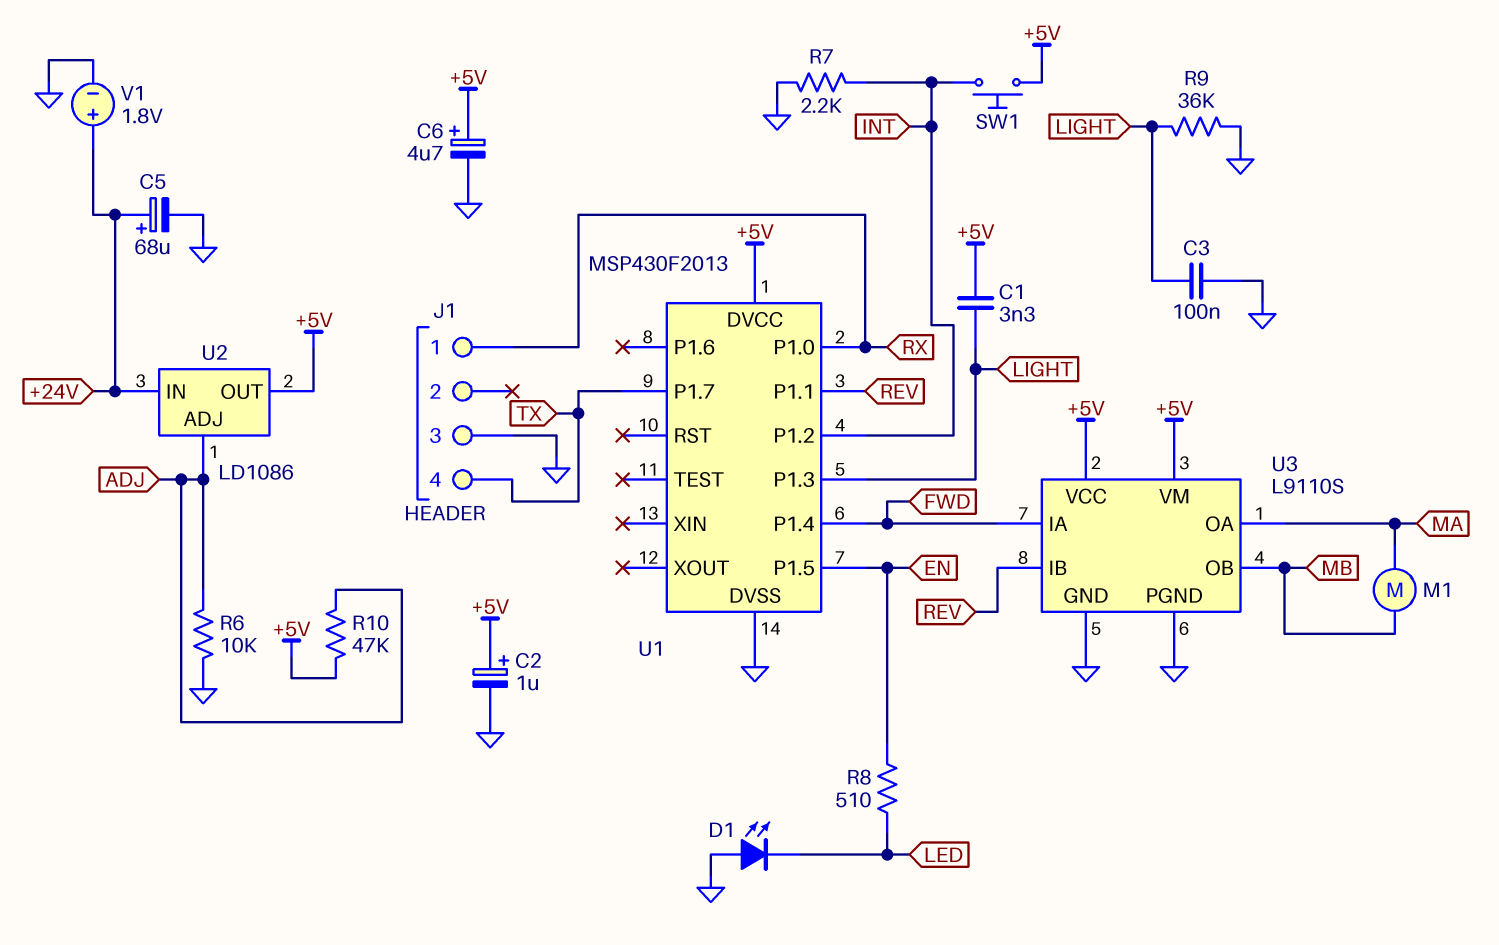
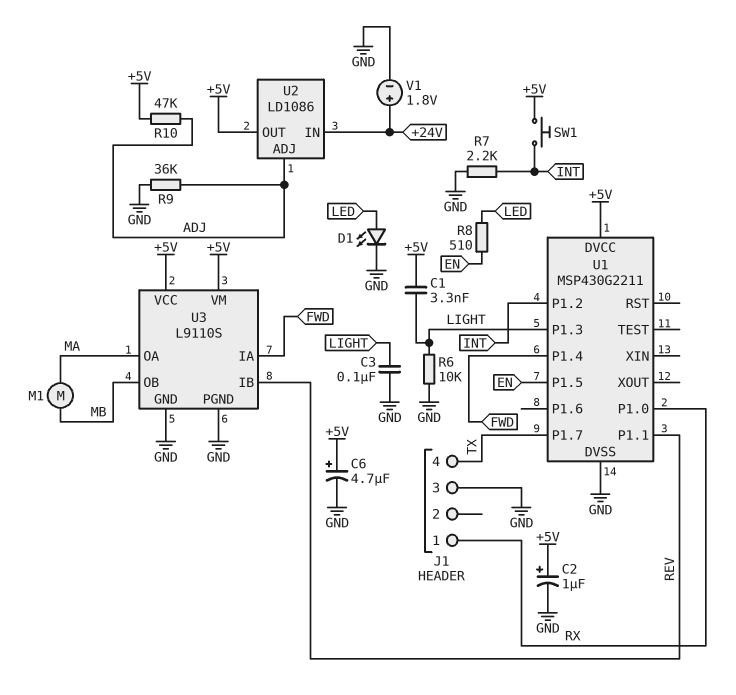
C5: 68uF (plus +24V, minus GND) -> none
D1: LED (A GND, K LED) -> LED (A LED, K GND)
R6: 10k (ADJ, GND) -> 10k (GND, LIGHT)
R9: 36k (GND, LIGHT) -> 36k (ADJ, GND)
U1: MSP430F2013 -> MSP430G2211

